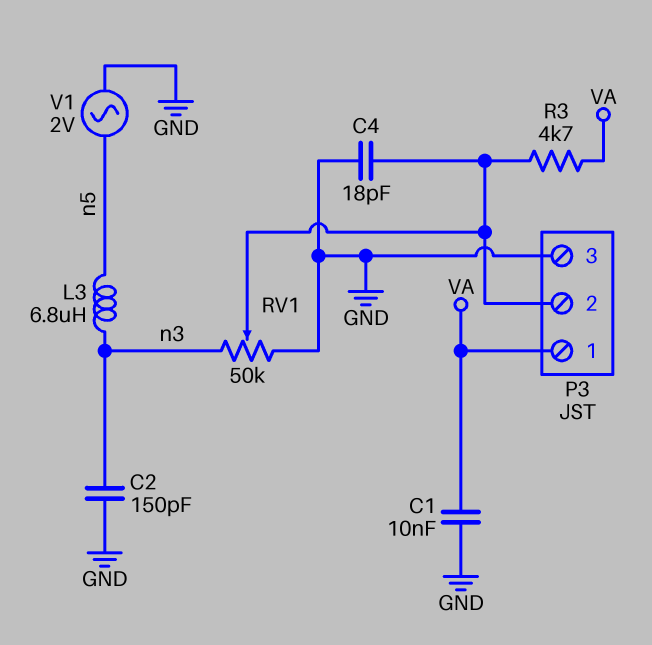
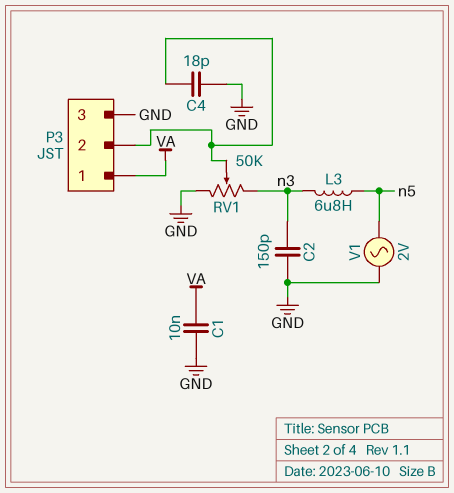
R3: 4.7k (P3/2, VA) -> none

